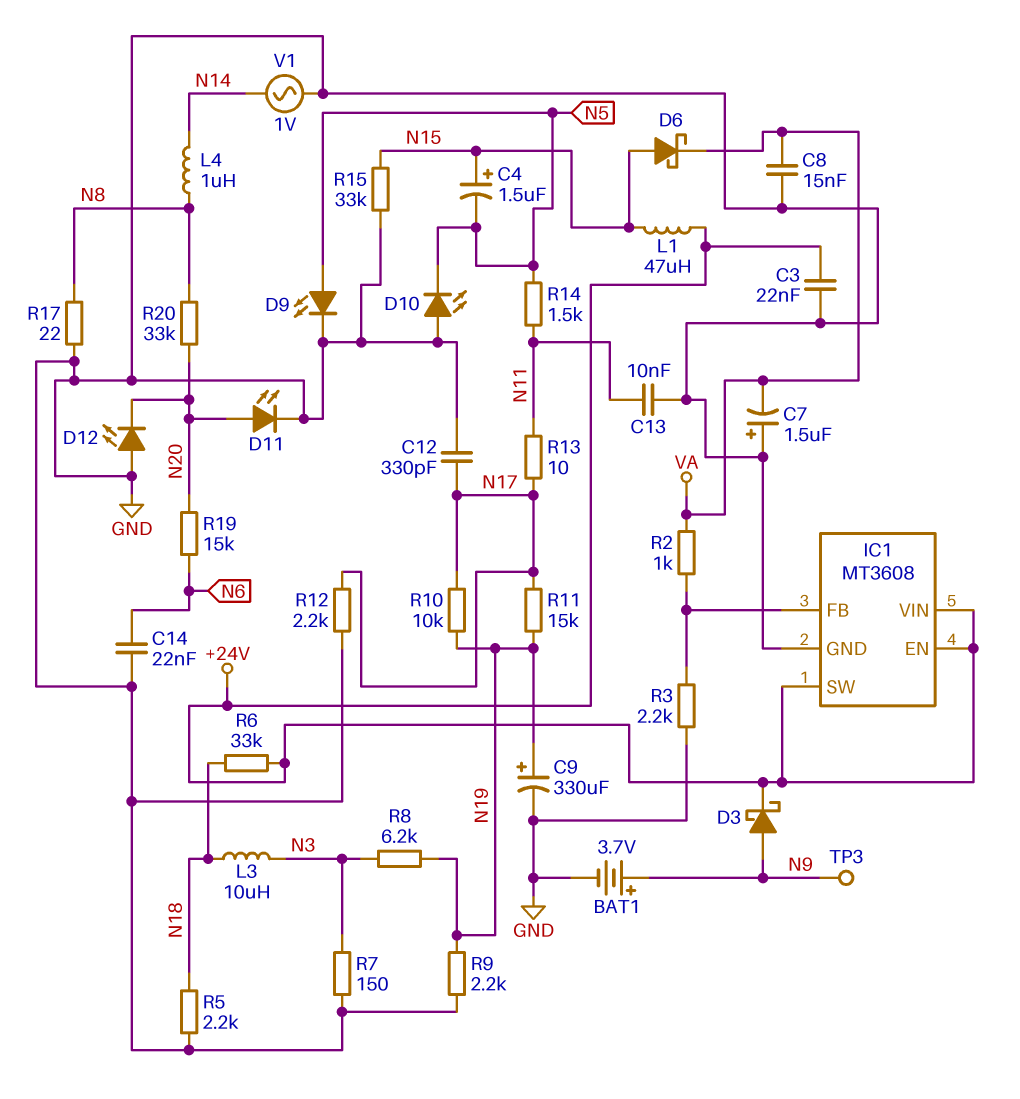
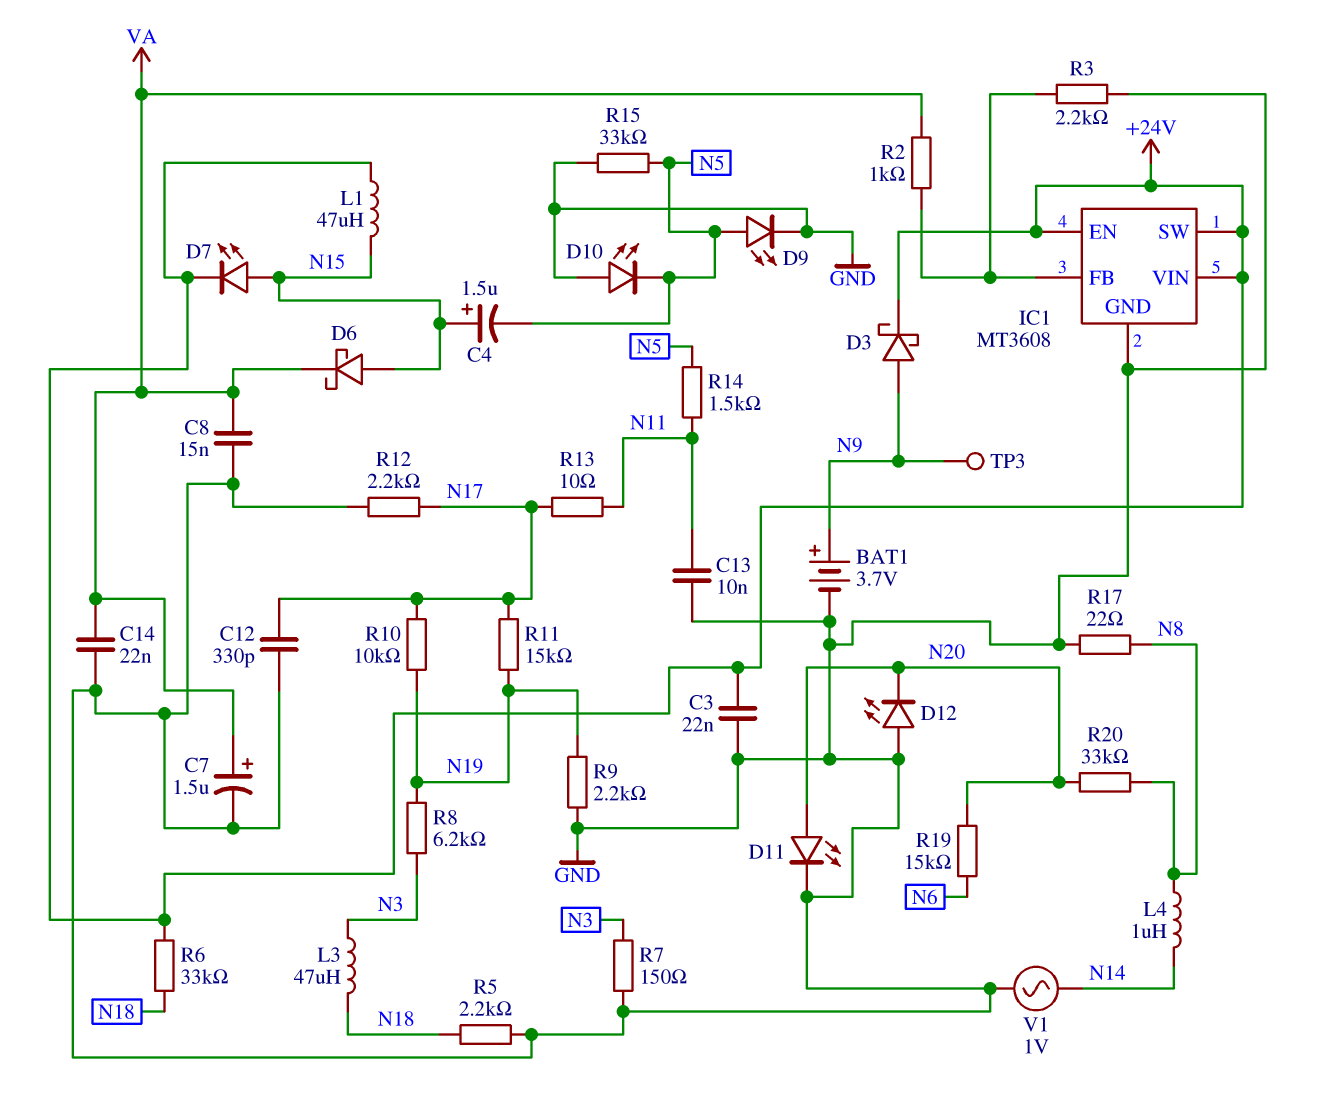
C7: 1.5uF (plus GND, minus VA) -> 1.5uF (plus VA, minus GND)
C9: 330uF (plus N19, minus GND) -> none
C14: 22nF (GND, N6) -> 22nF (GND, VA)
D7: none -> LED (A N15, K +24V)
L3: 10uH (N3, N18) -> 47uH (N3, N18)
R15: 33k (GND, N15) -> 33k (GND, N5)

